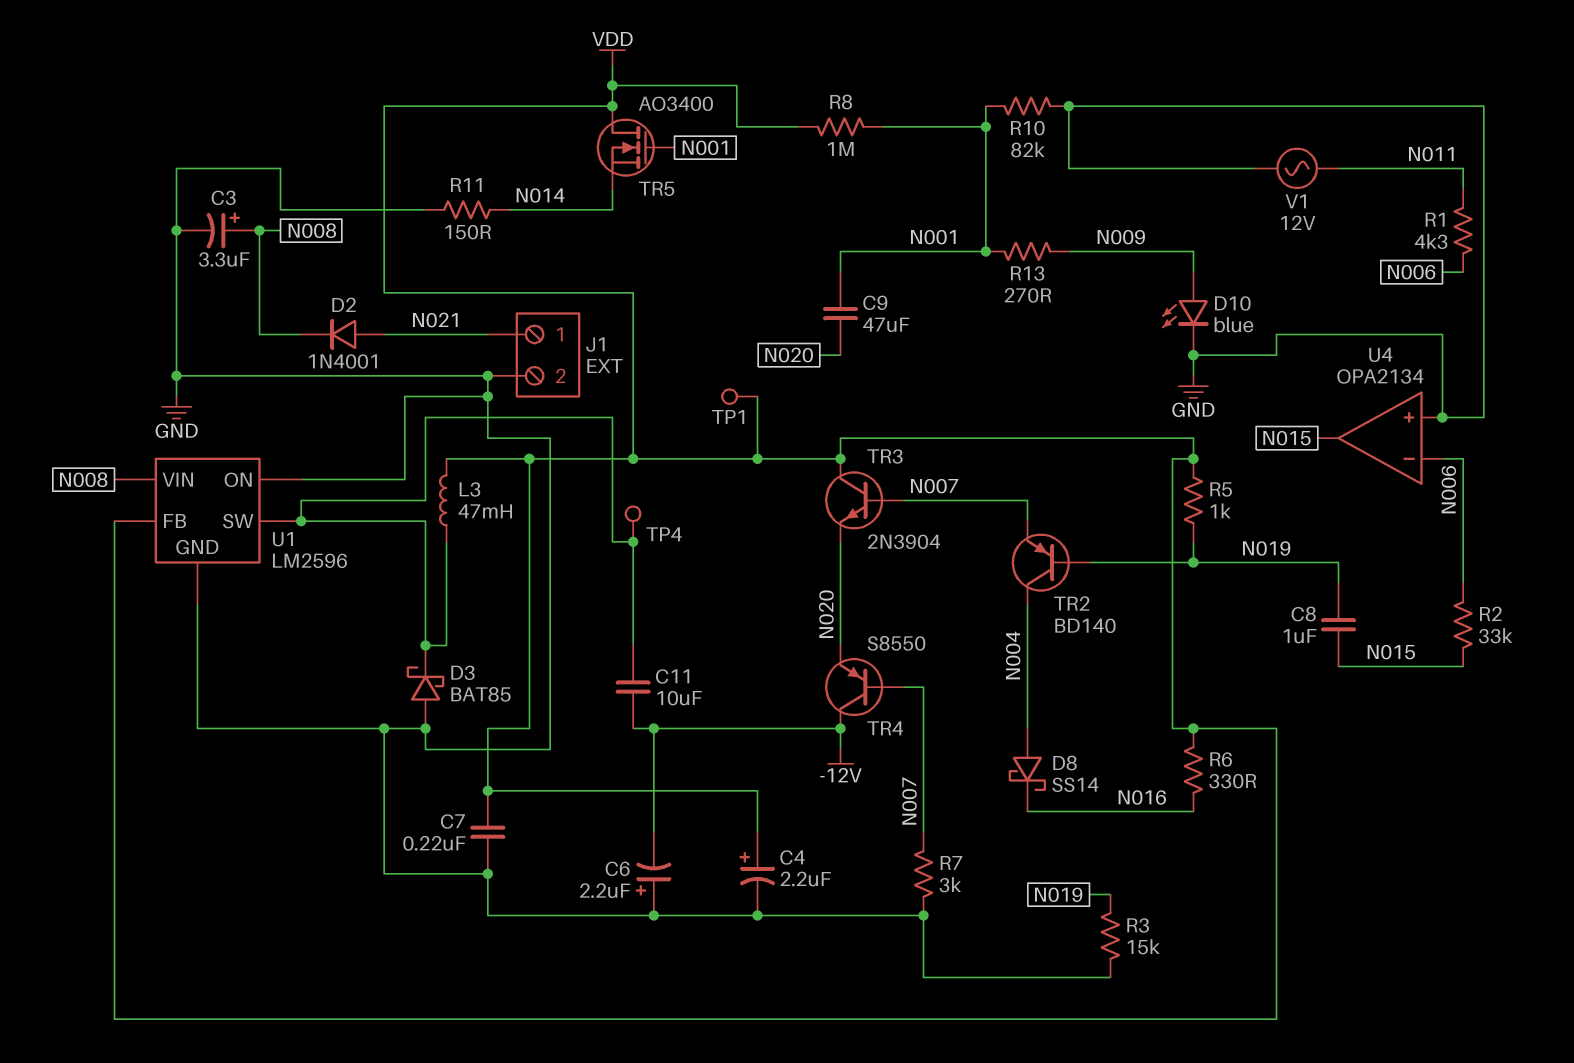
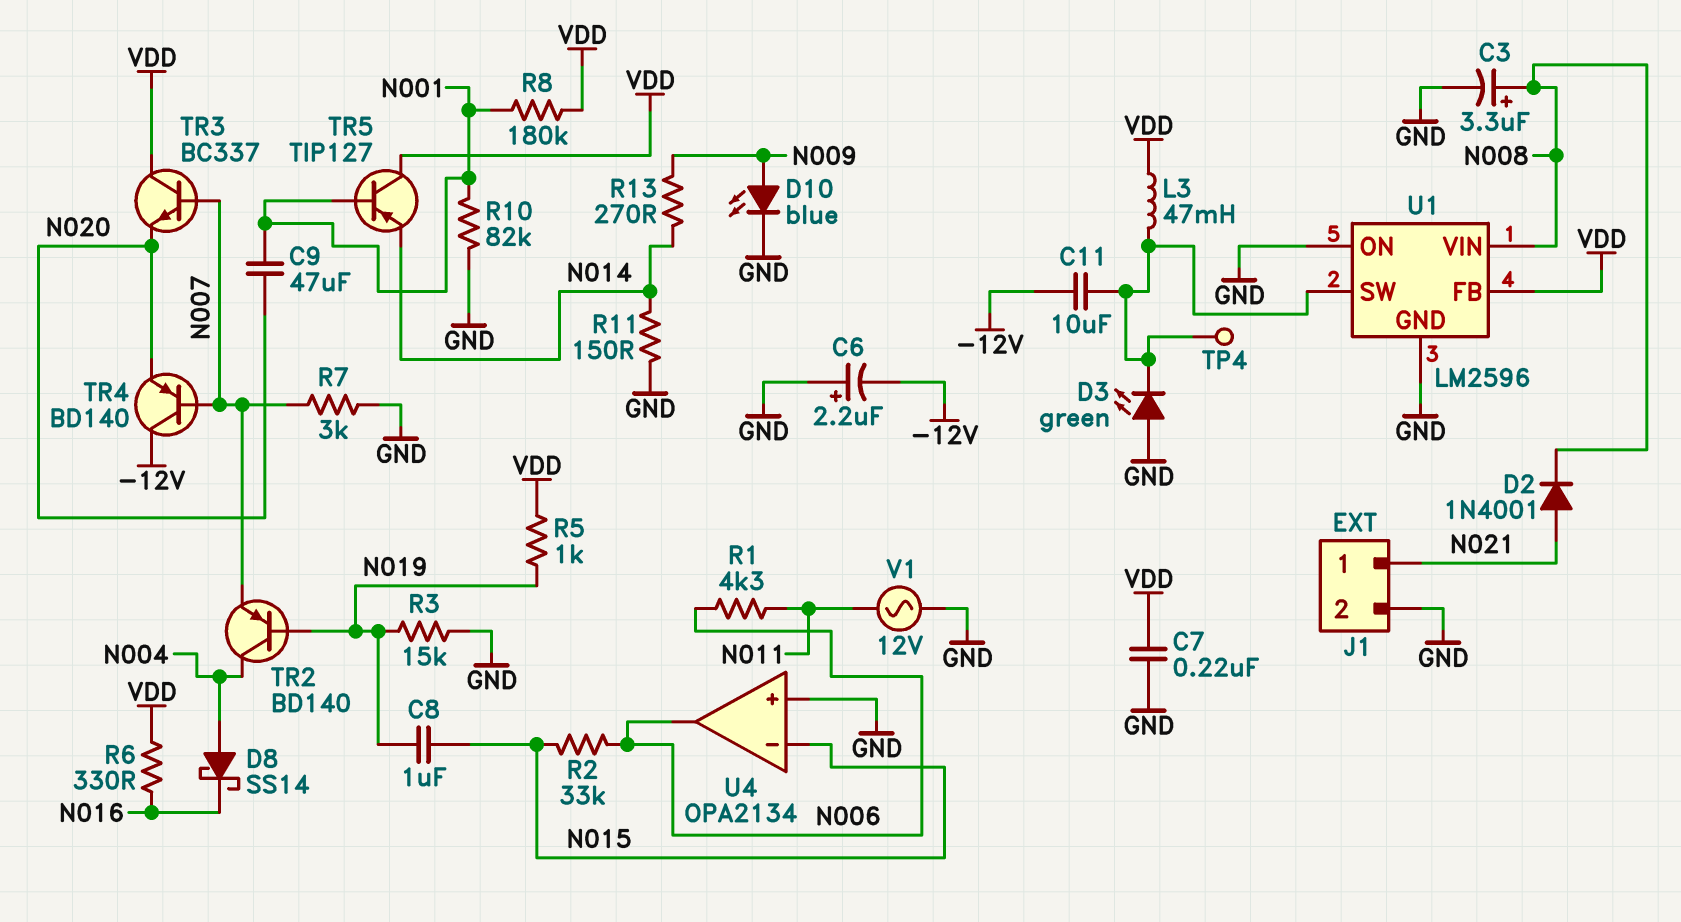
C4: 2.2uF (plus VDD, minus GND) -> none
D3: schottky BAT85 (A GND, K U1/SW) -> LED green (A GND, K U1/SW)
R8: 1M (N001, VDD) -> 180k (N001, VDD)
R13: 270 (N001, N009) -> 270 (N009, N014)
TP1: test point (VDD) -> none
TR3: NPN 2N3904 (B N007, C VDD, E N020) -> NPN BC337 (B N007, C VDD, E N020)
TR4: PNP S8550 (B N007, C -12V, E N020) -> PNP BD140 (B N007, C -12V, E N020)
TR5: NMOS AO3400 (G N001, D VDD, S N014) -> PNP TIP127 (B N001, C VDD, E N014)
U4 pin in-: N006 -> N015
U4 pin out: N015 -> N006

